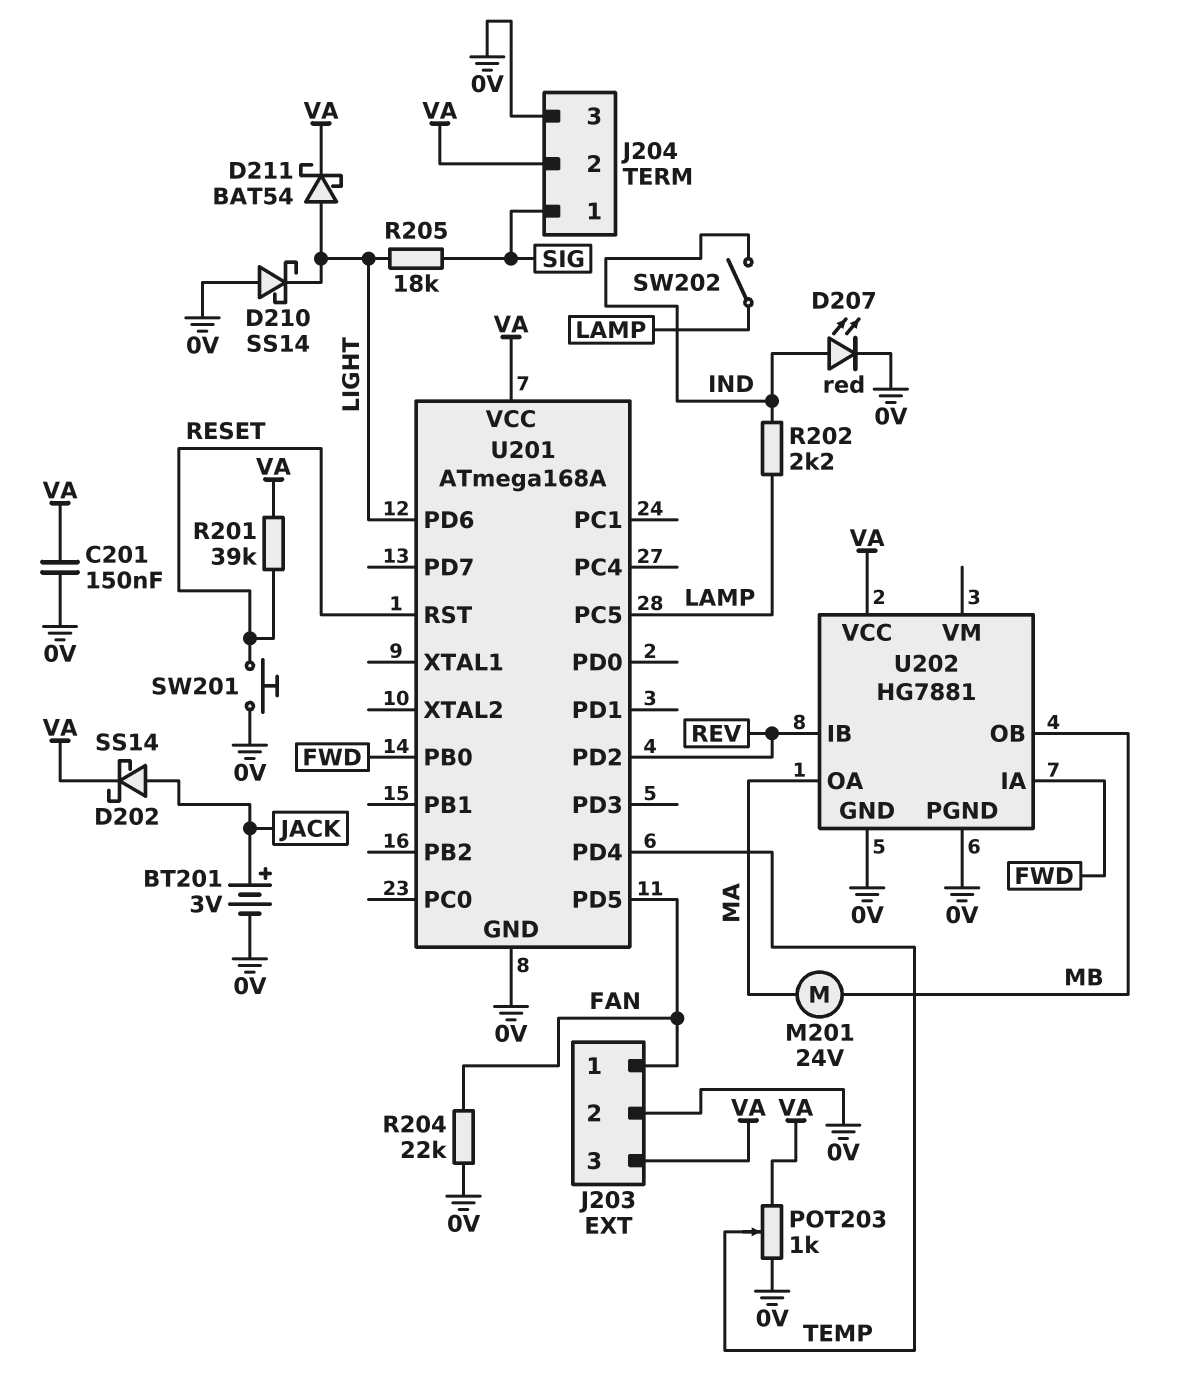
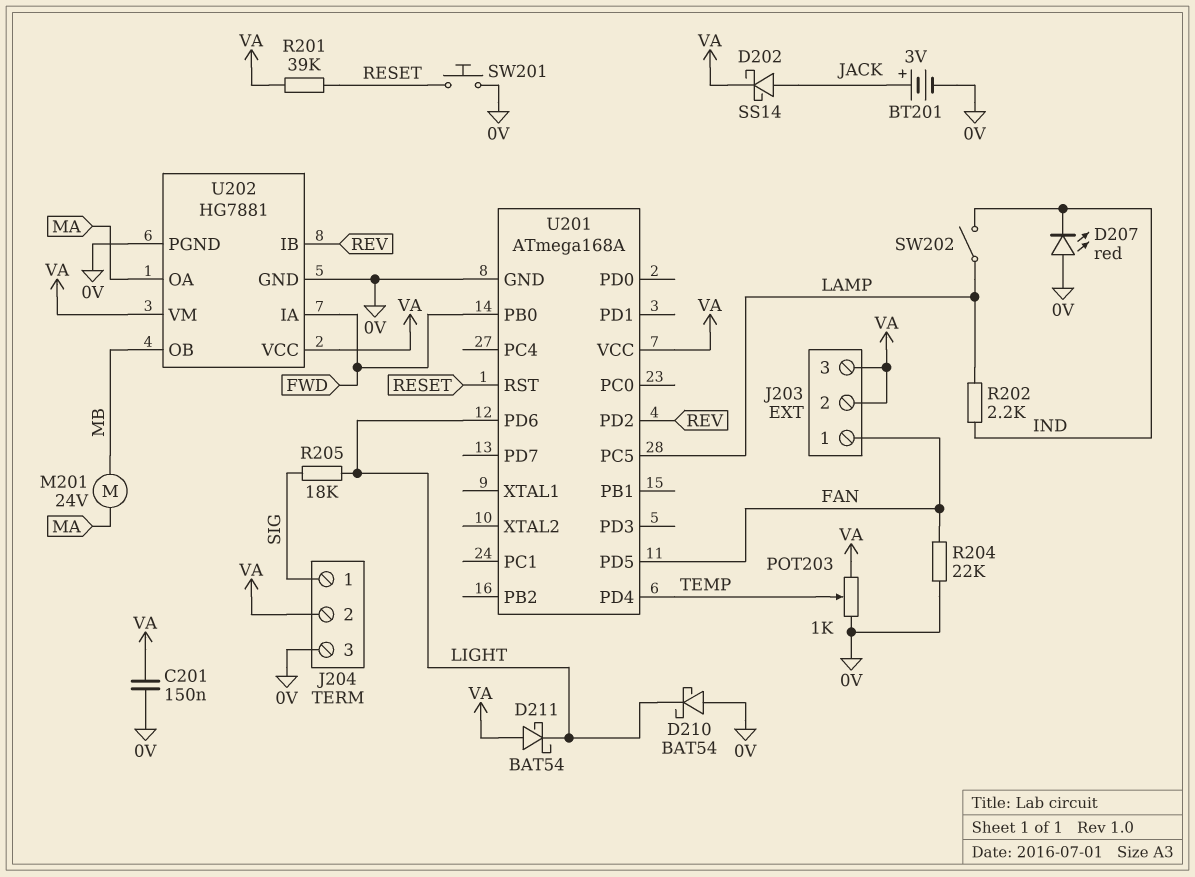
D207: LED red (A IND, K 0V) -> LED red (A 0V, K IND)
D210: schottky SS14 (A 0V, K LIGHT) -> schottky BAT54 (A 0V, K LIGHT)
D211: schottky BAT54 (A LIGHT, K VA) -> schottky BAT54 (A VA, K LIGHT)
J203 pin 2: 0V -> VA
U202 pin VM: none -> VA

